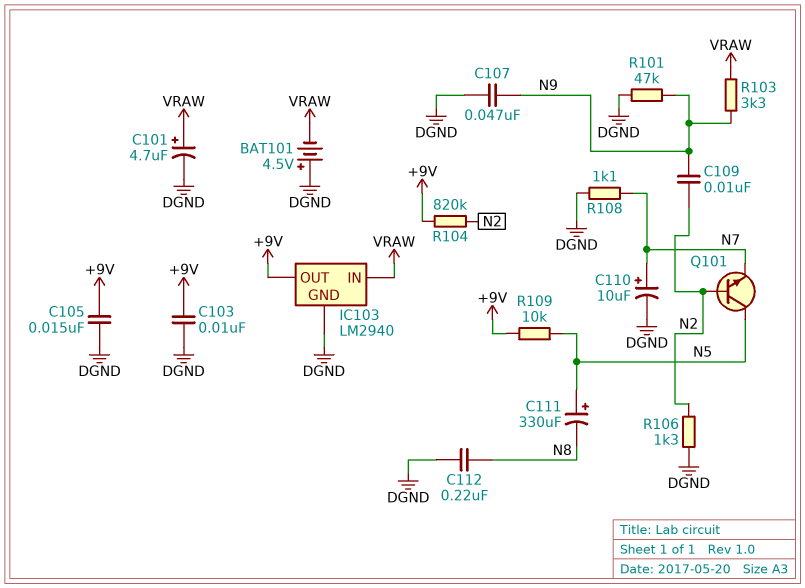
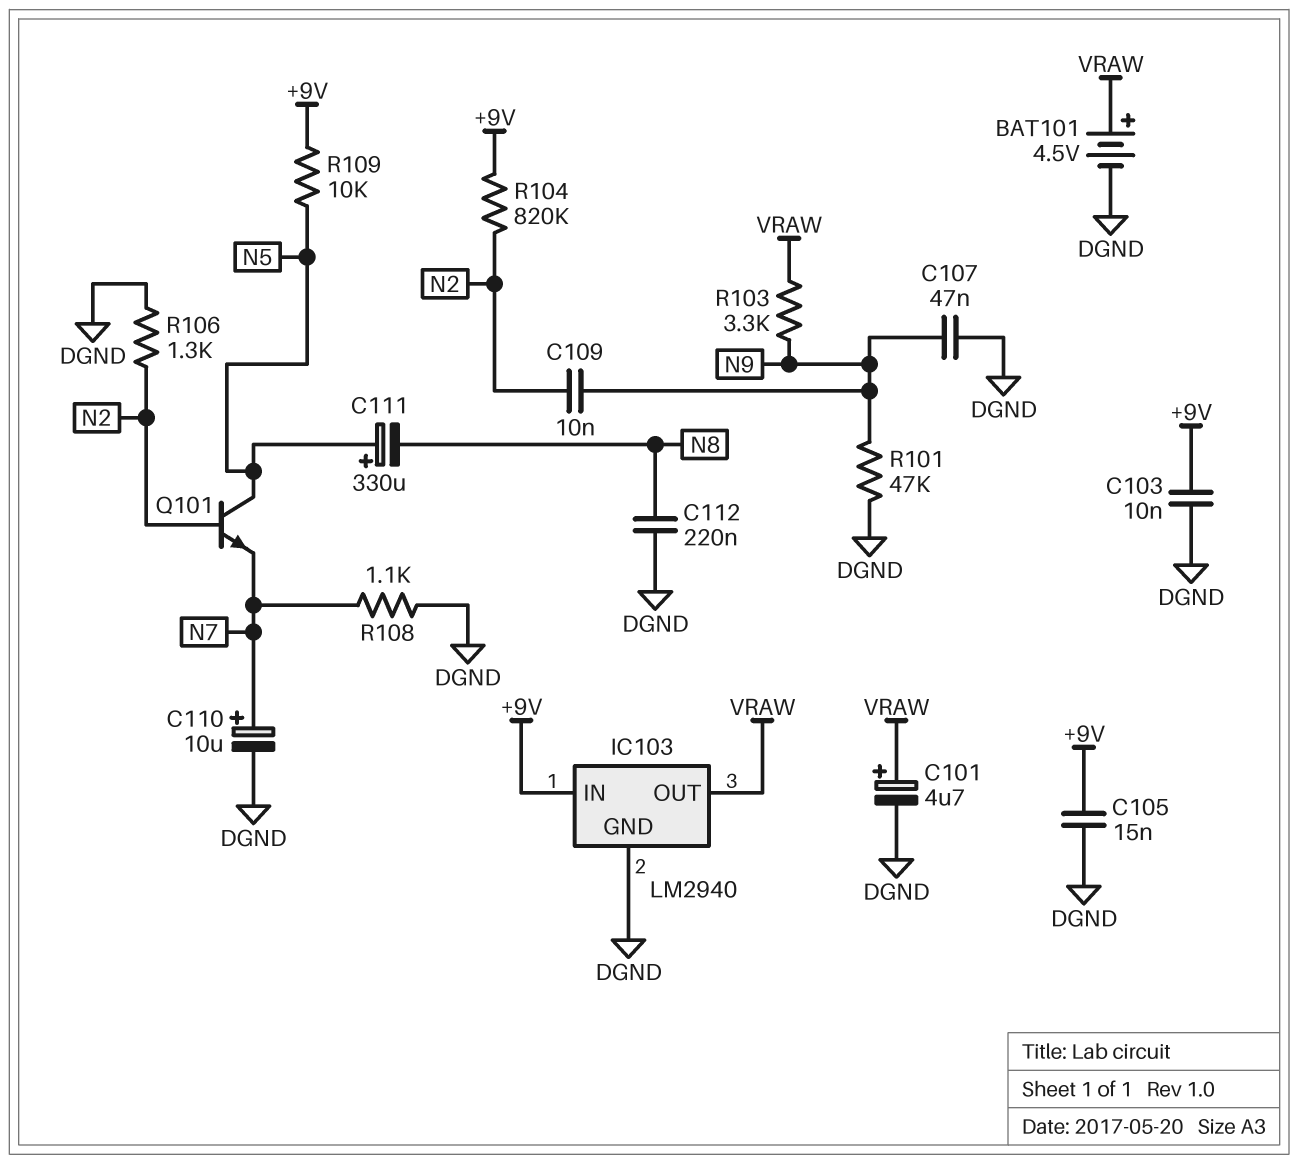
BAT101: 4.5V (plus DGND, minus VRAW) -> 4.5V (plus VRAW, minus DGND)
IC103 pin IN: VRAW -> +9V
IC103 pin OUT: +9V -> VRAW

